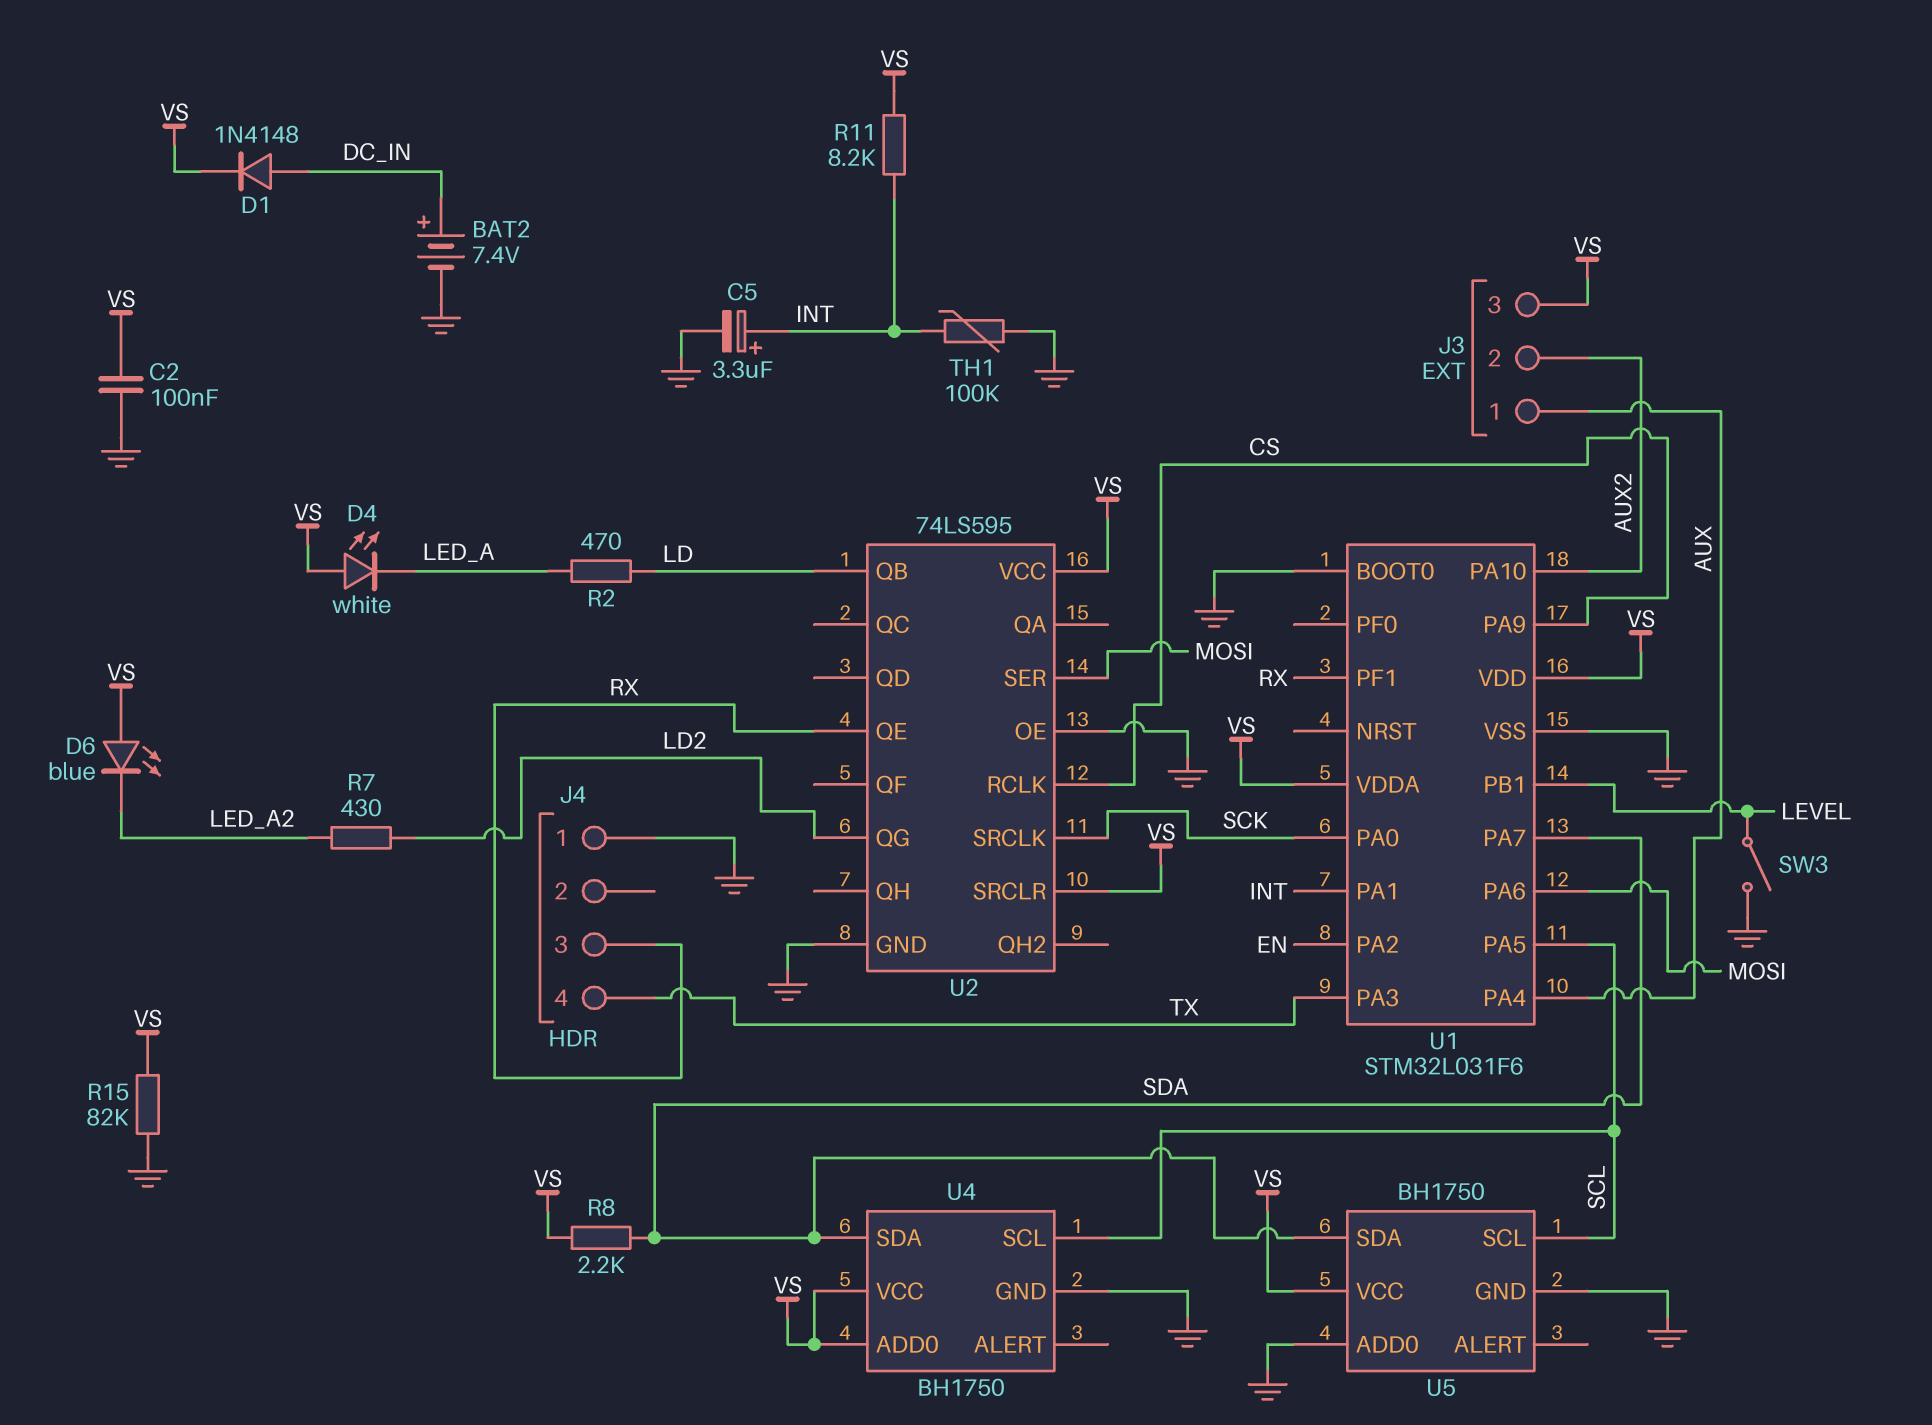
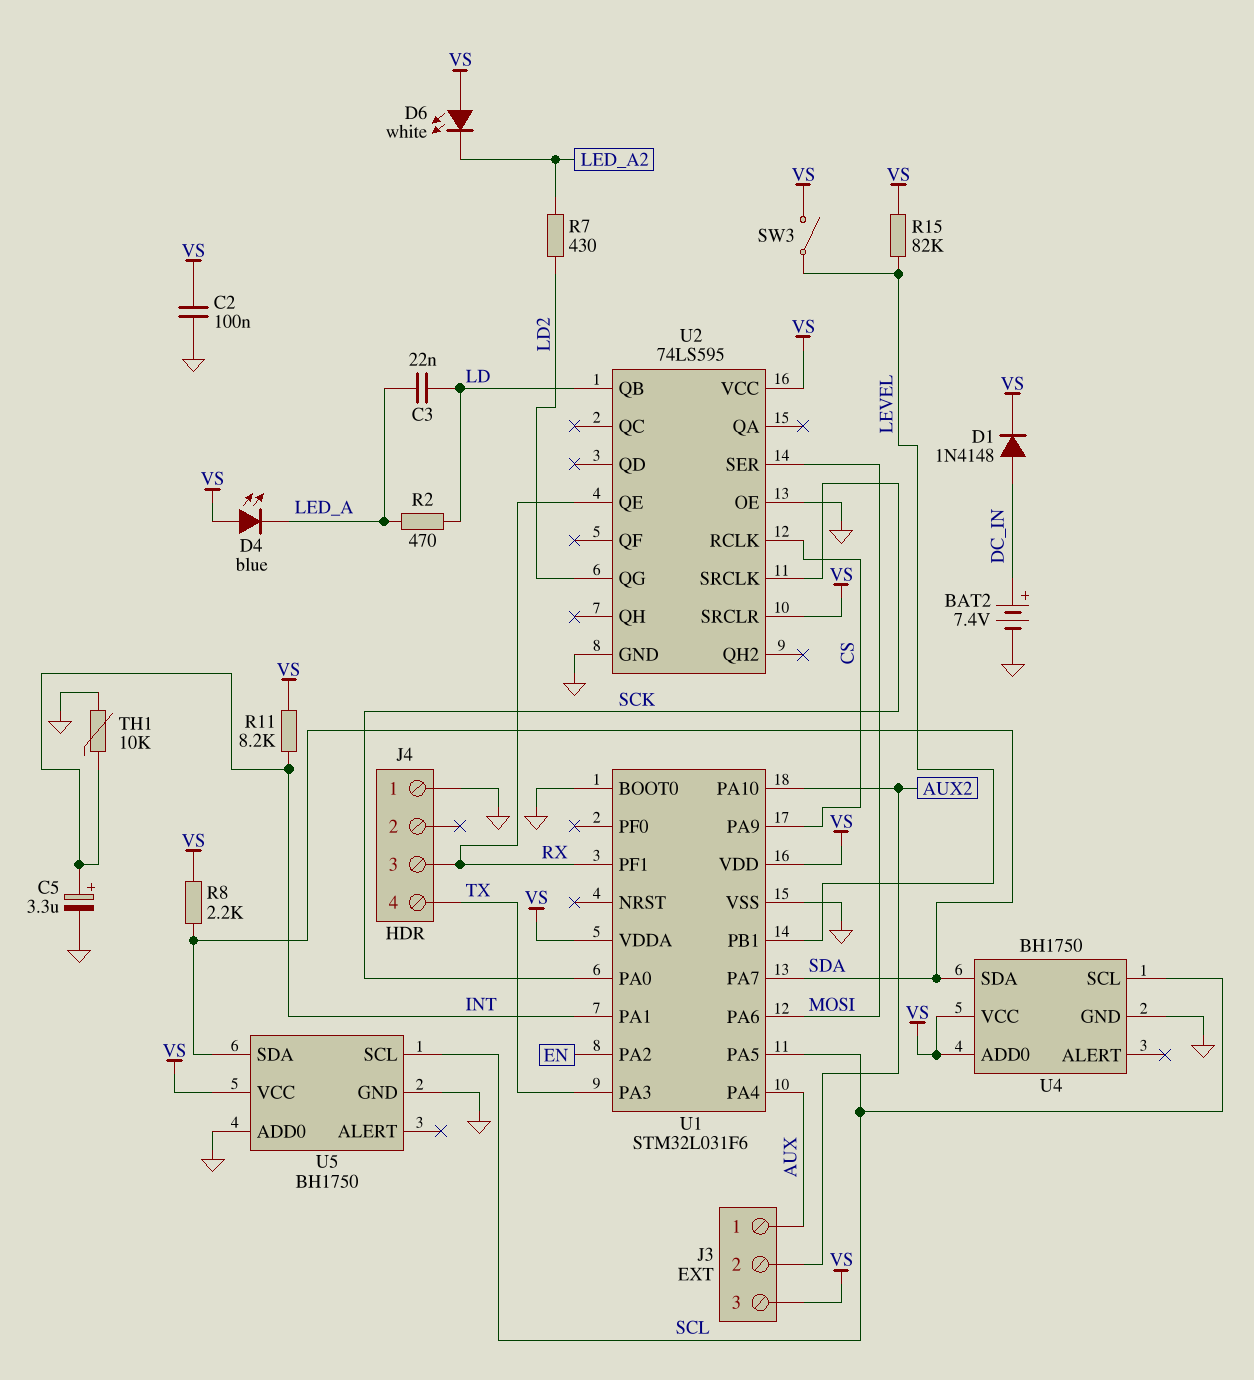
C3: none -> 22nF (LD, LED_A)
D4: LED white (A VS, K LED_A) -> LED blue (A VS, K LED_A)
D6: LED blue (A VS, K LED_A2) -> LED white (A VS, K LED_A2)
R15: 82k (GND, VS) -> 82k (LEVEL, VS)
SW3: switch (GND, LEVEL) -> switch (LEVEL, VS)
TH1: 100k (GND, INT) -> 10k (GND, INT)

